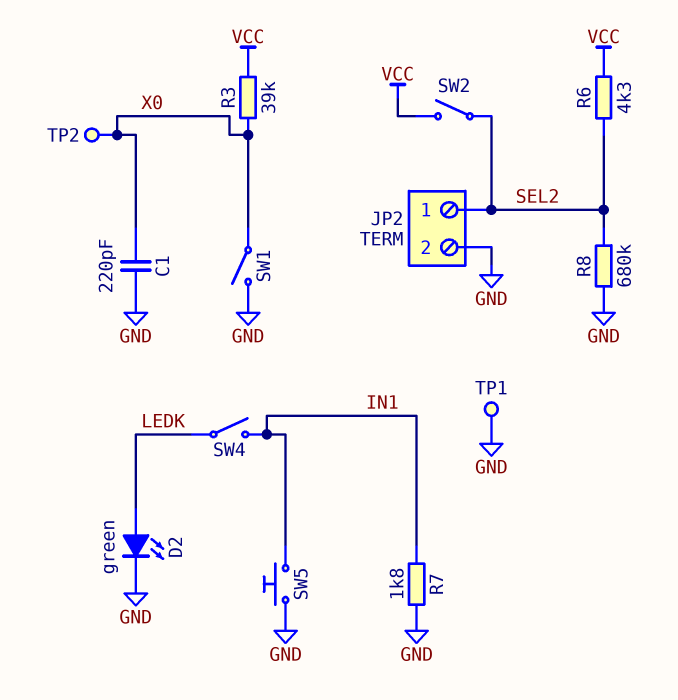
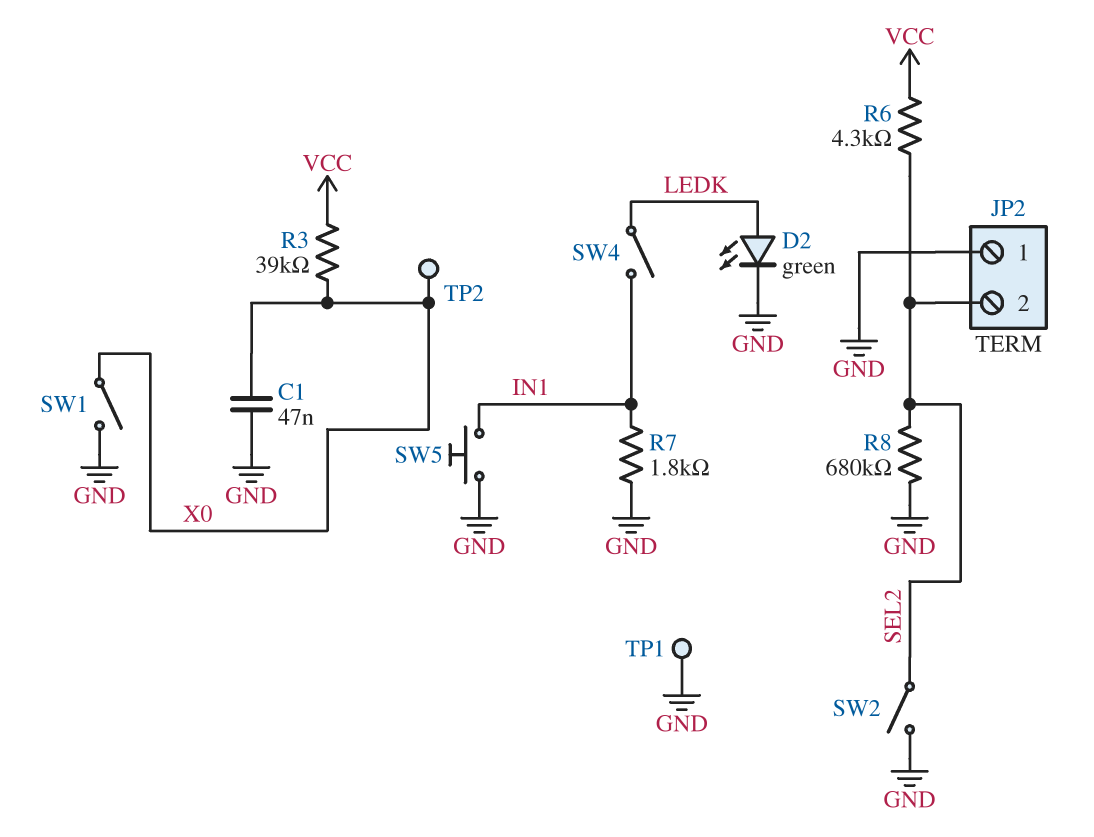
C1: 220pF (GND, X0) -> 47nF (GND, X0)
JP2 pin 1: SEL2 -> GND
JP2 pin 2: GND -> SEL2
SW2: switch (SEL2, VCC) -> switch (GND, SEL2)

